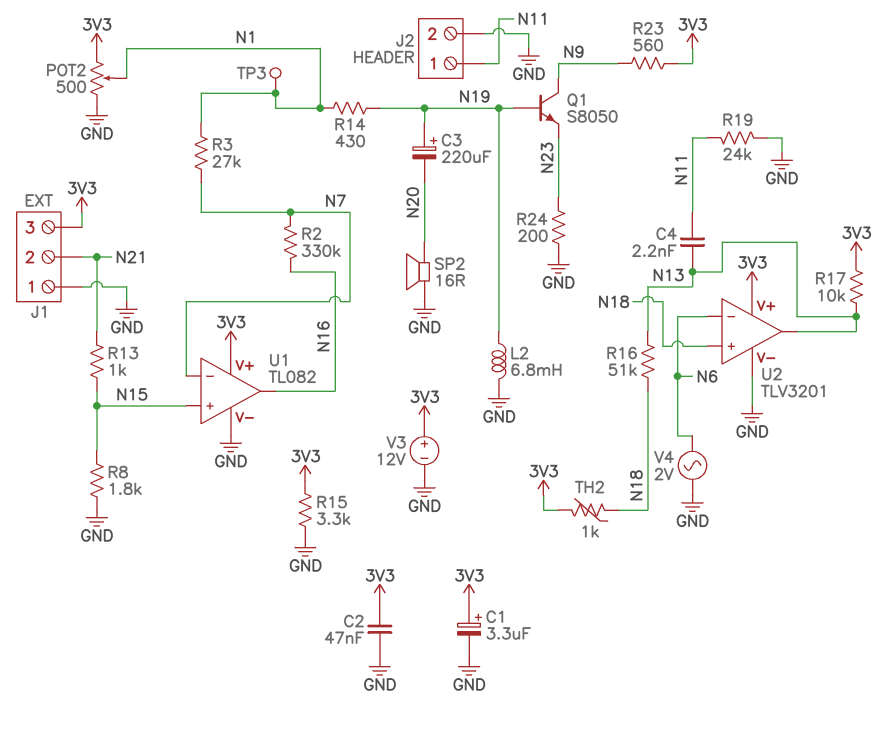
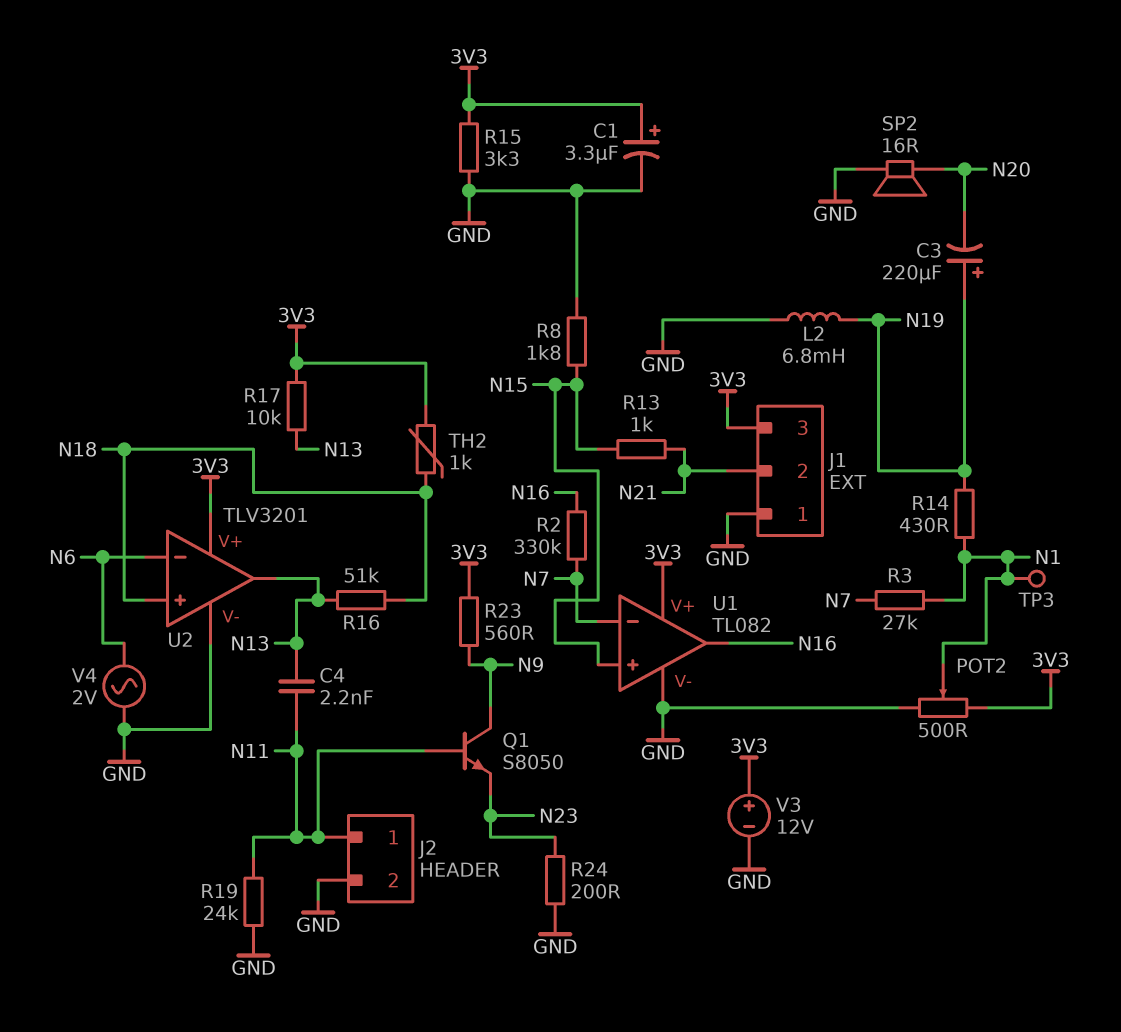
C2: 47nF (3V3, GND) -> none
Q1: NPN S8050 (B N19, C N9, E N23) -> NPN S8050 (B N11, C N9, E N23)

